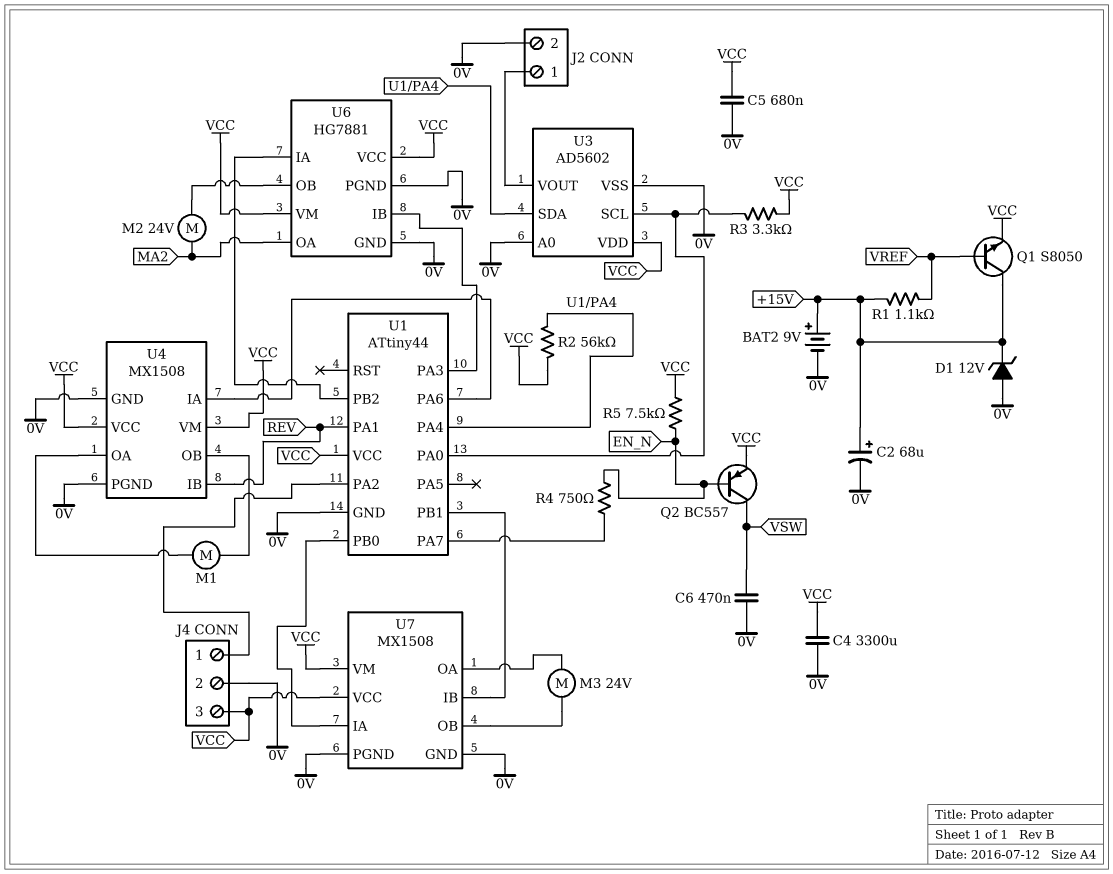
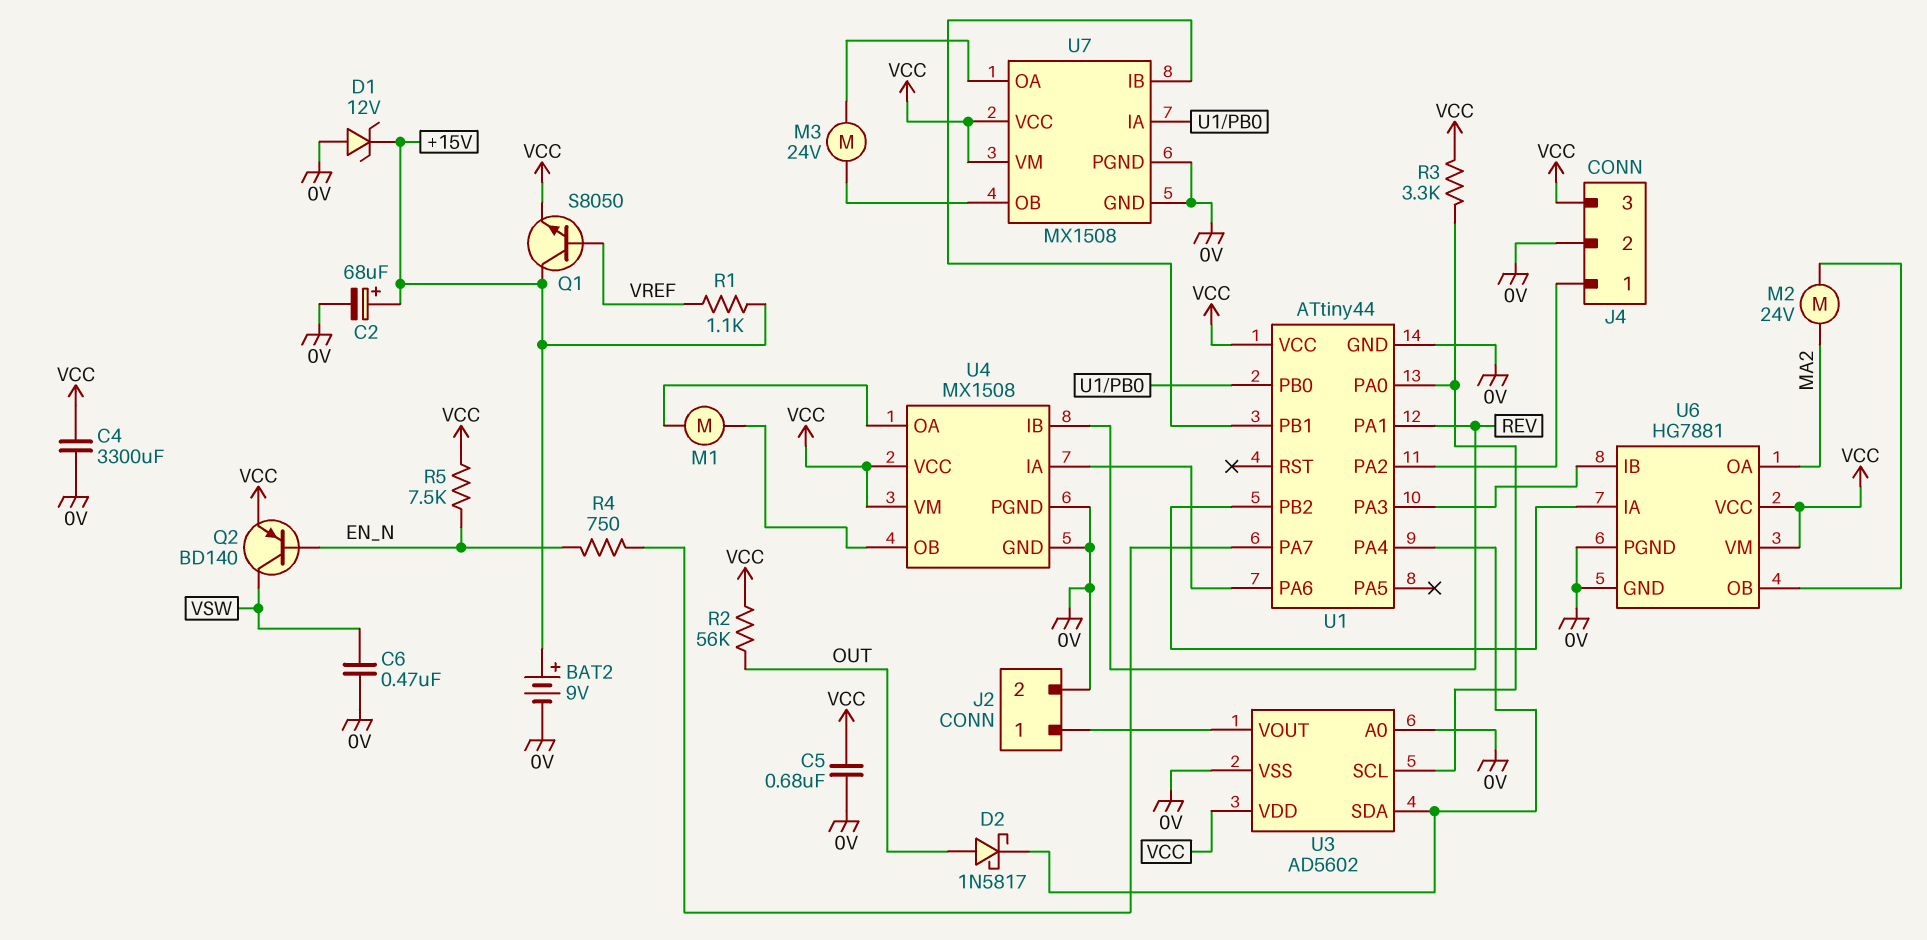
D2: none -> schottky 1N5817 (A OUT, K U1/PA4)
Q2: PNP BC557 (B EN_N, C VSW, E VCC) -> PNP BD140 (B EN_N, C VSW, E VCC)
R2: 56k (U1/PA4, VCC) -> 56k (OUT, VCC)

